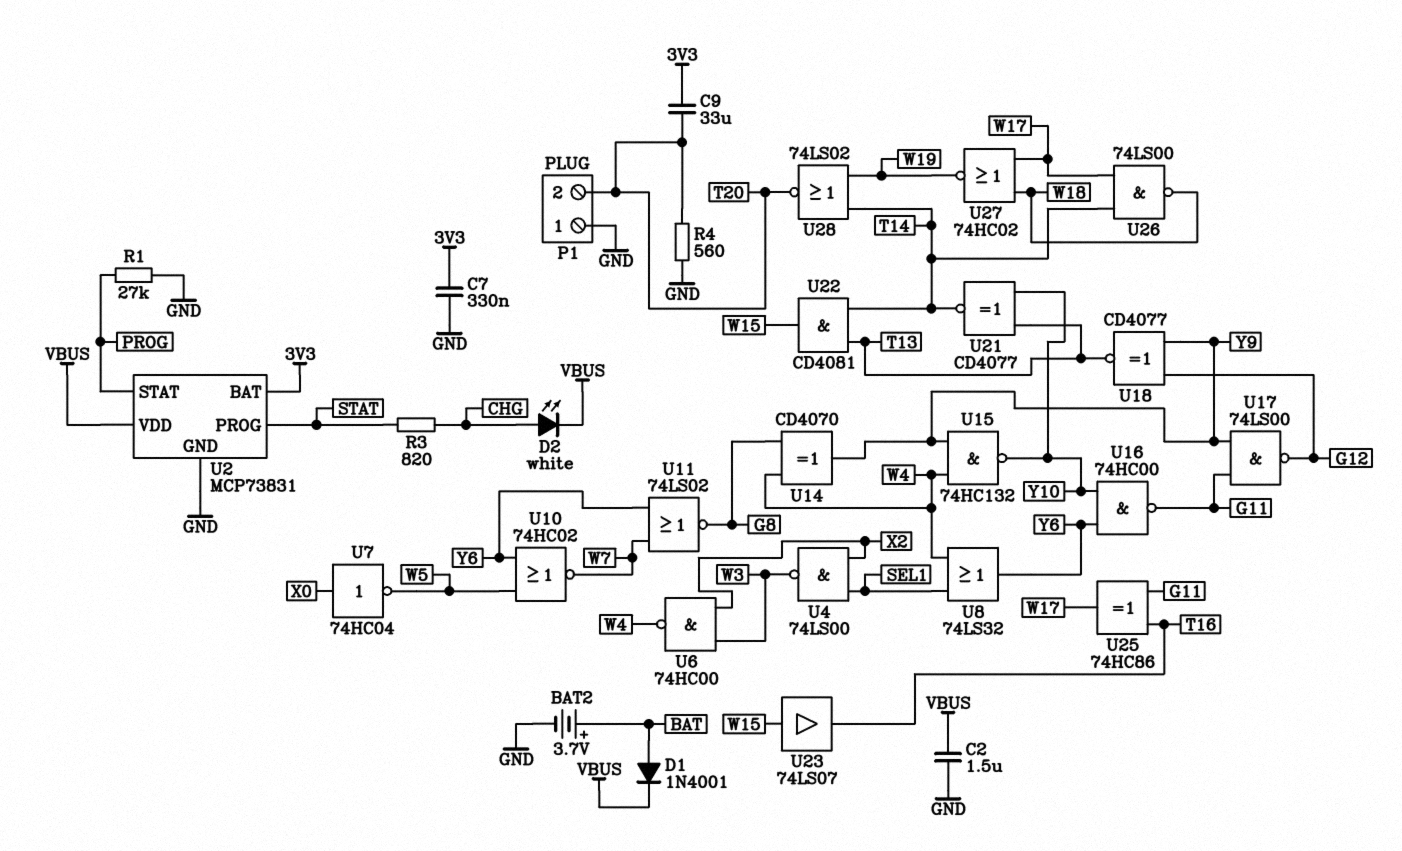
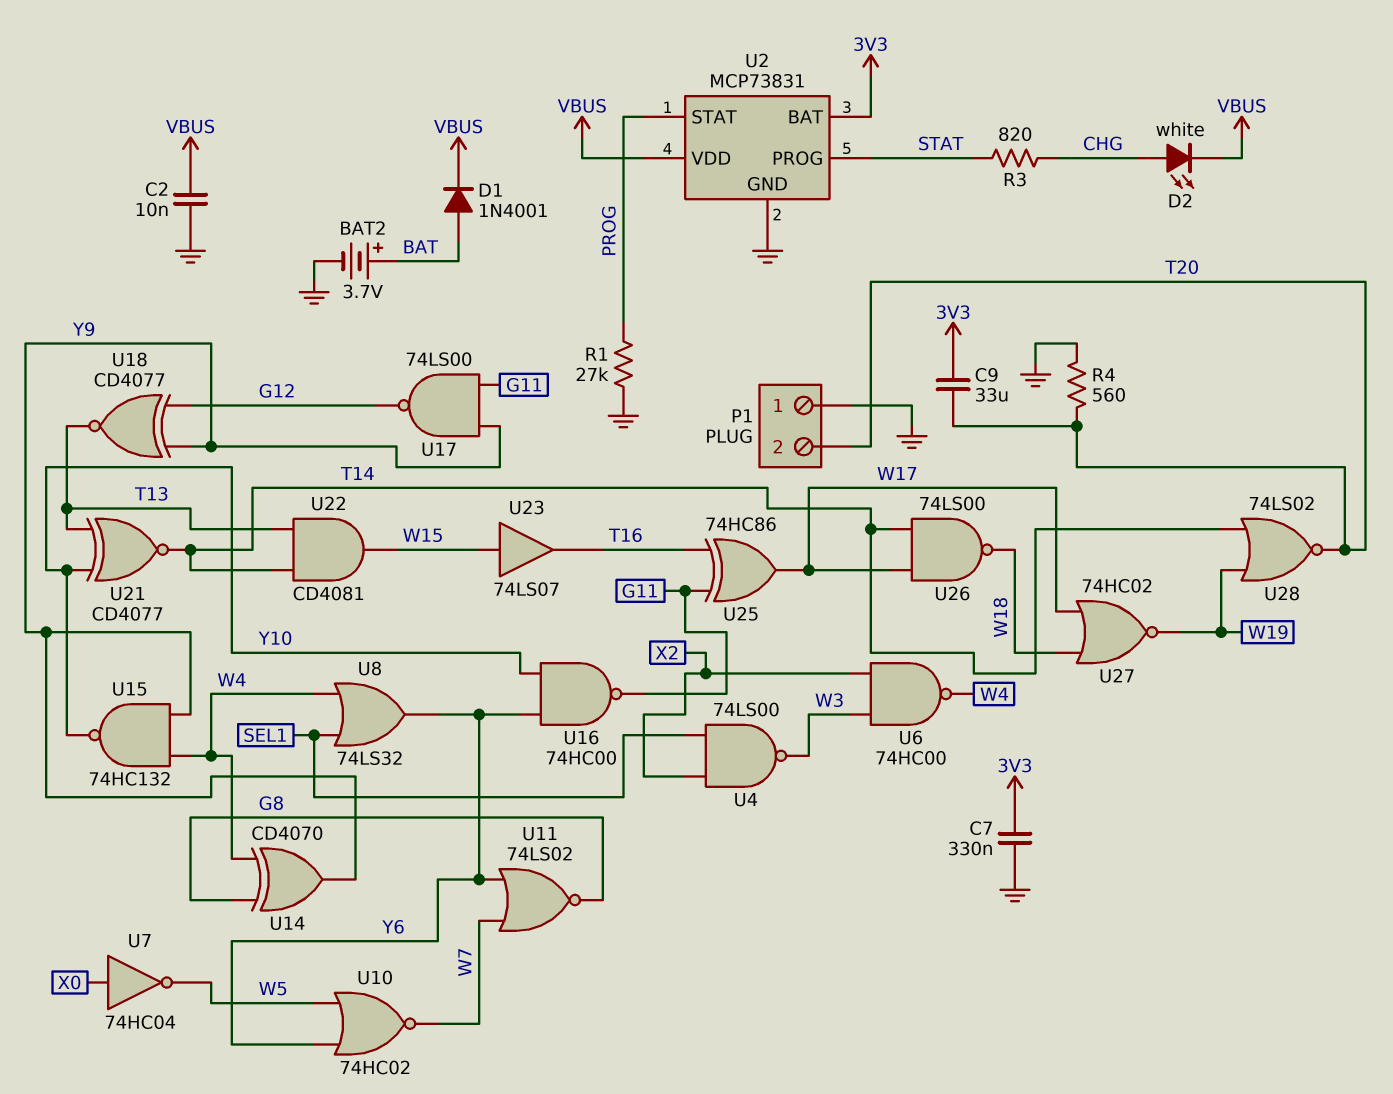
C2: 1.5uF (GND, VBUS) -> 10nF (GND, VBUS)

